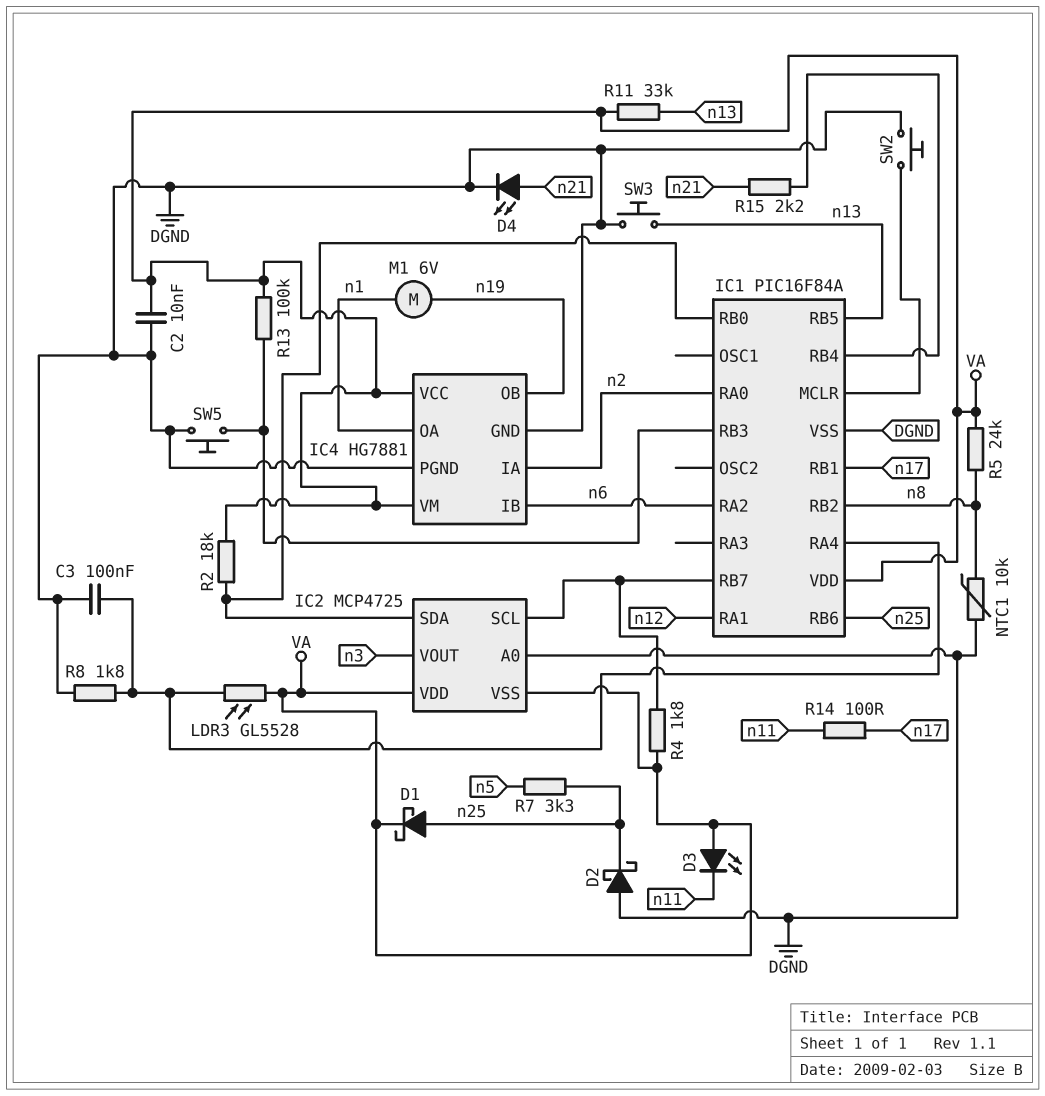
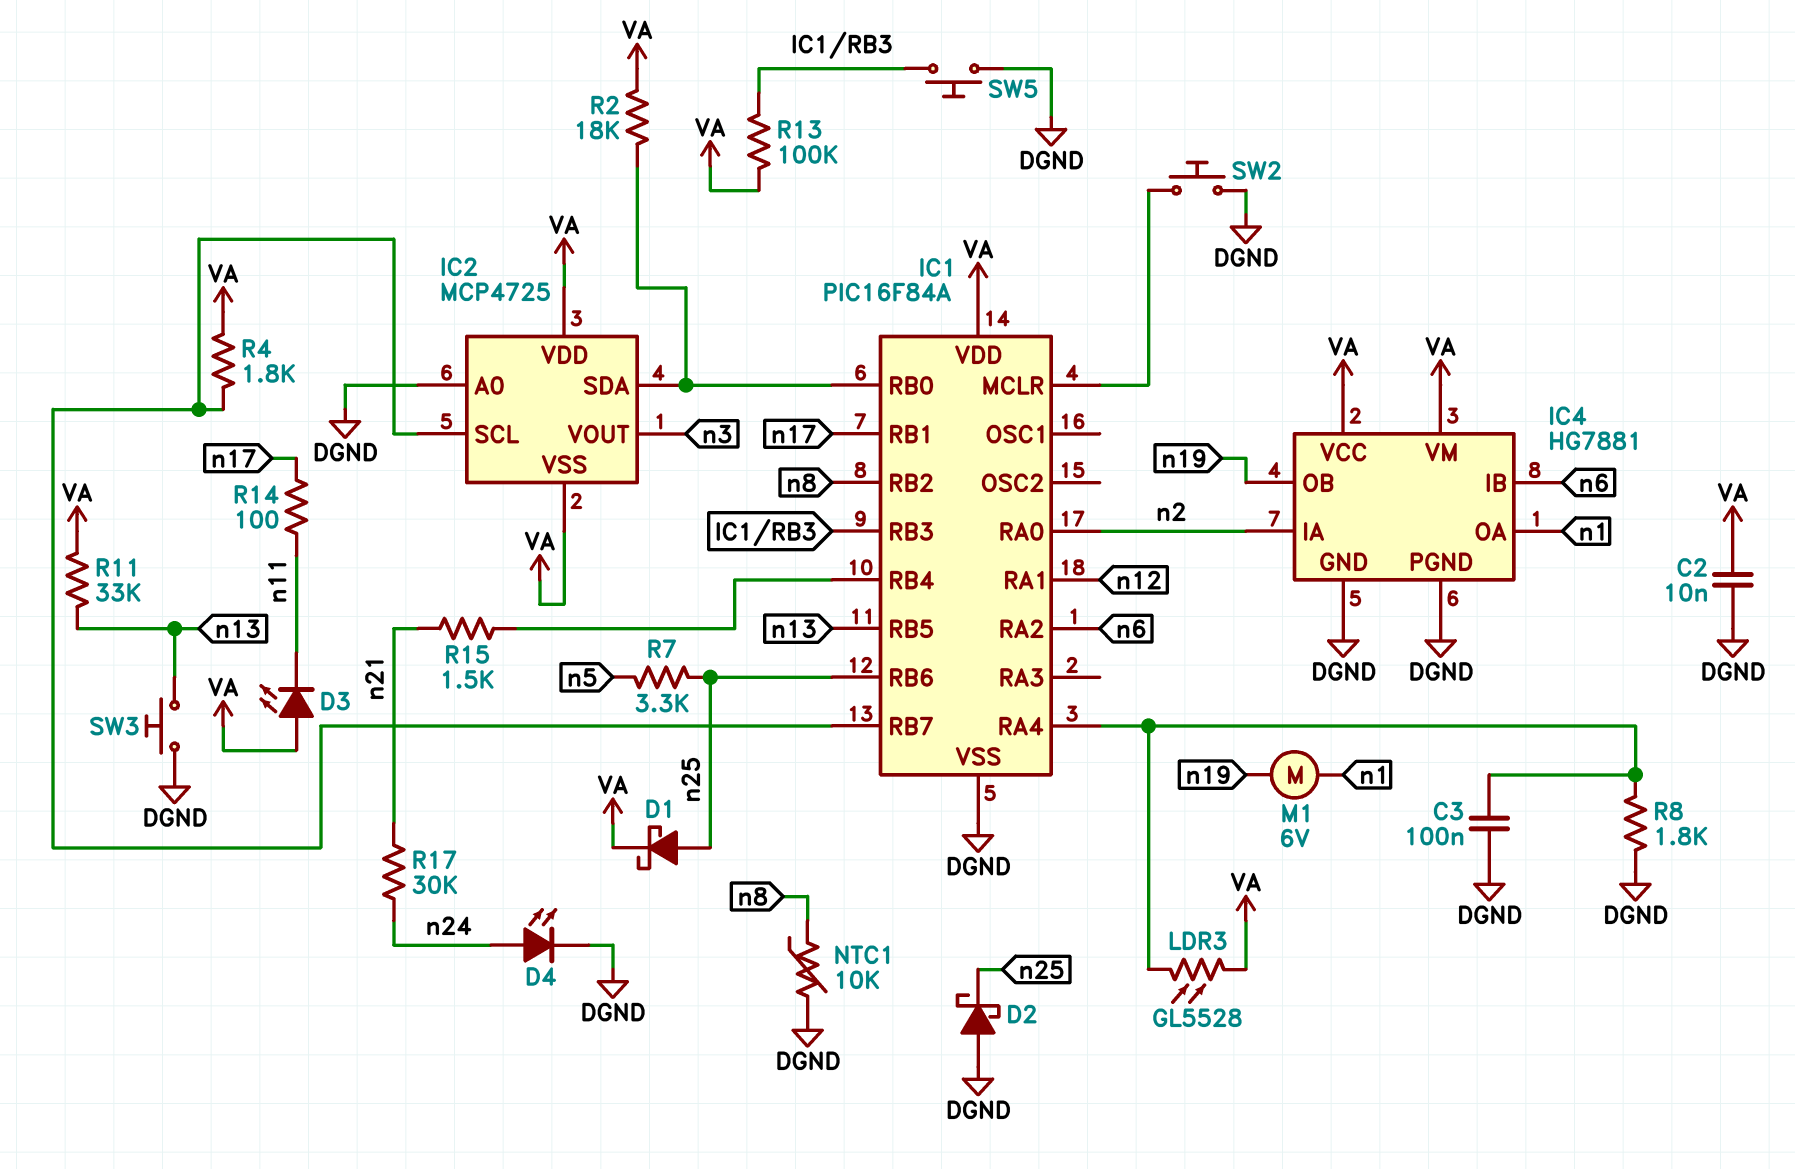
D4: LED (A n21, K DGND) -> LED (A n24, K DGND)
R5: 24k (VA, n8) -> none
R15: 2.2k (IC1/RB4, n21) -> 1.5k (IC1/RB4, n21)
R17: none -> 30k (n21, n24)

